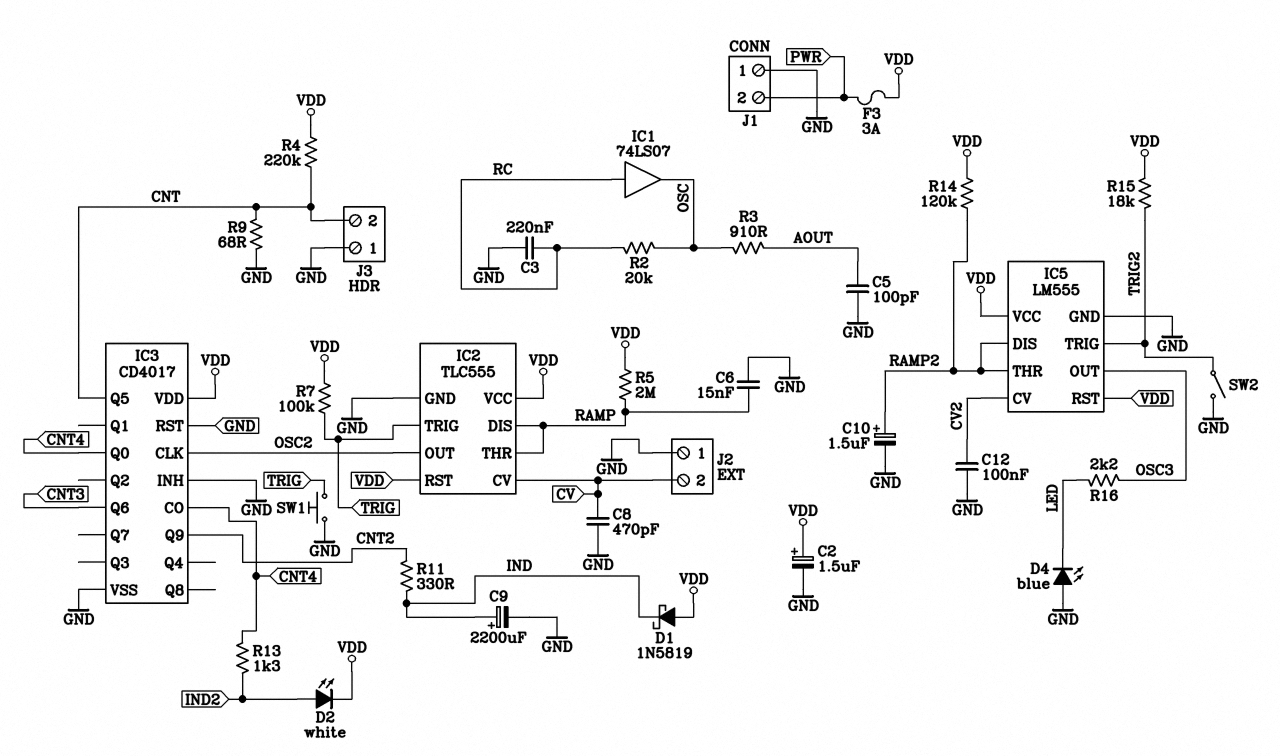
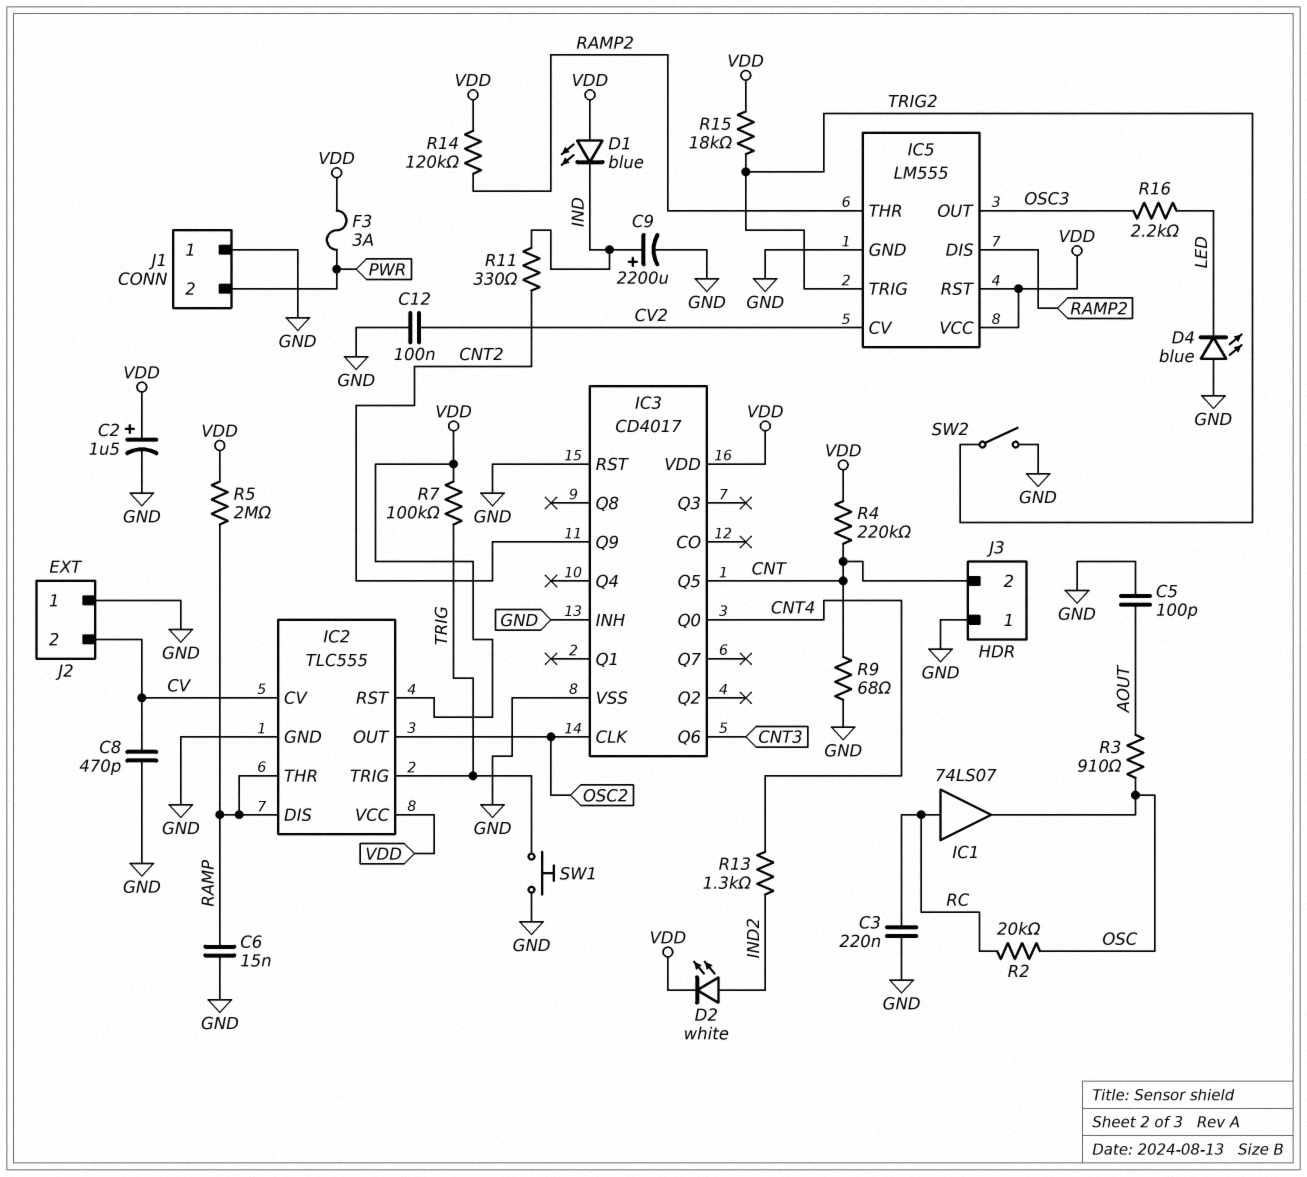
C10: 1.5uF (plus RAMP2, minus GND) -> none
D1: schottky 1N5819 (A VDD, K IND) -> LED blue (A VDD, K IND)
IC3 pin CO: CNT4 -> none

